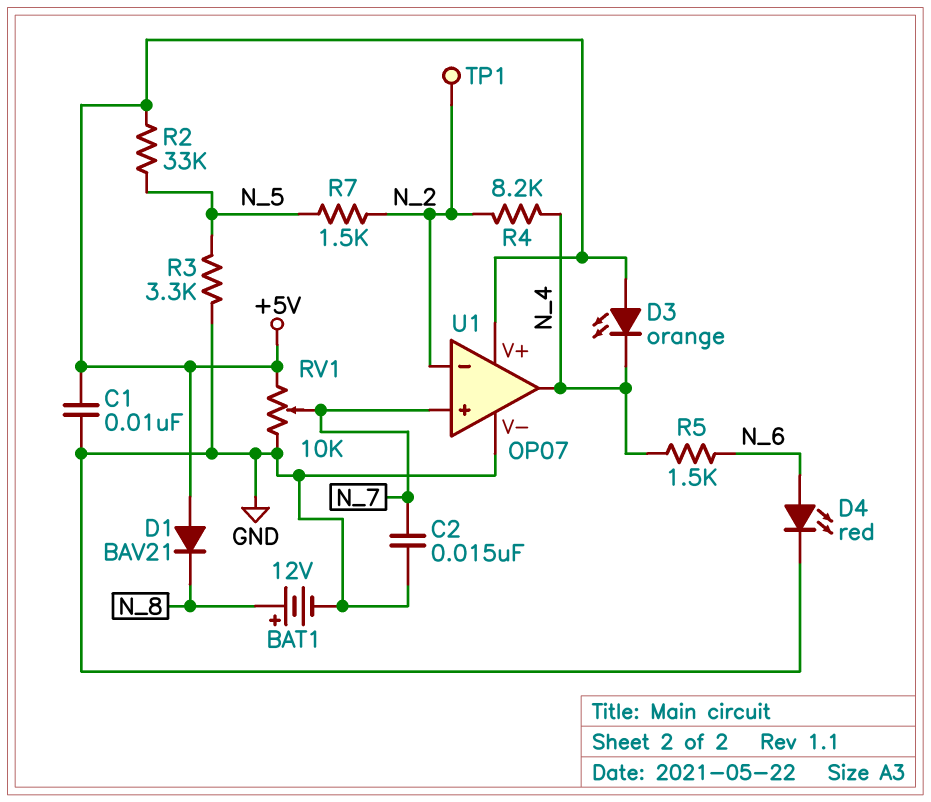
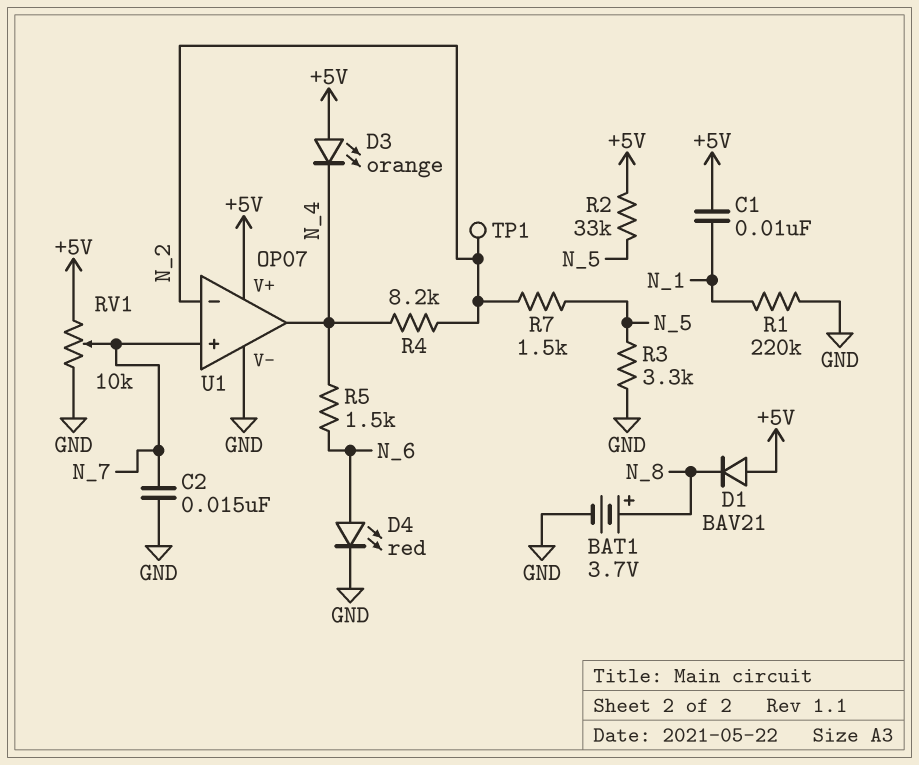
BAT1: 12V (plus N_8, minus GND) -> 3.7V (plus N_8, minus GND)
C1: 10nF (+5V, GND) -> 10nF (+5V, N_1)
R1: none -> 220k (GND, N_1)

